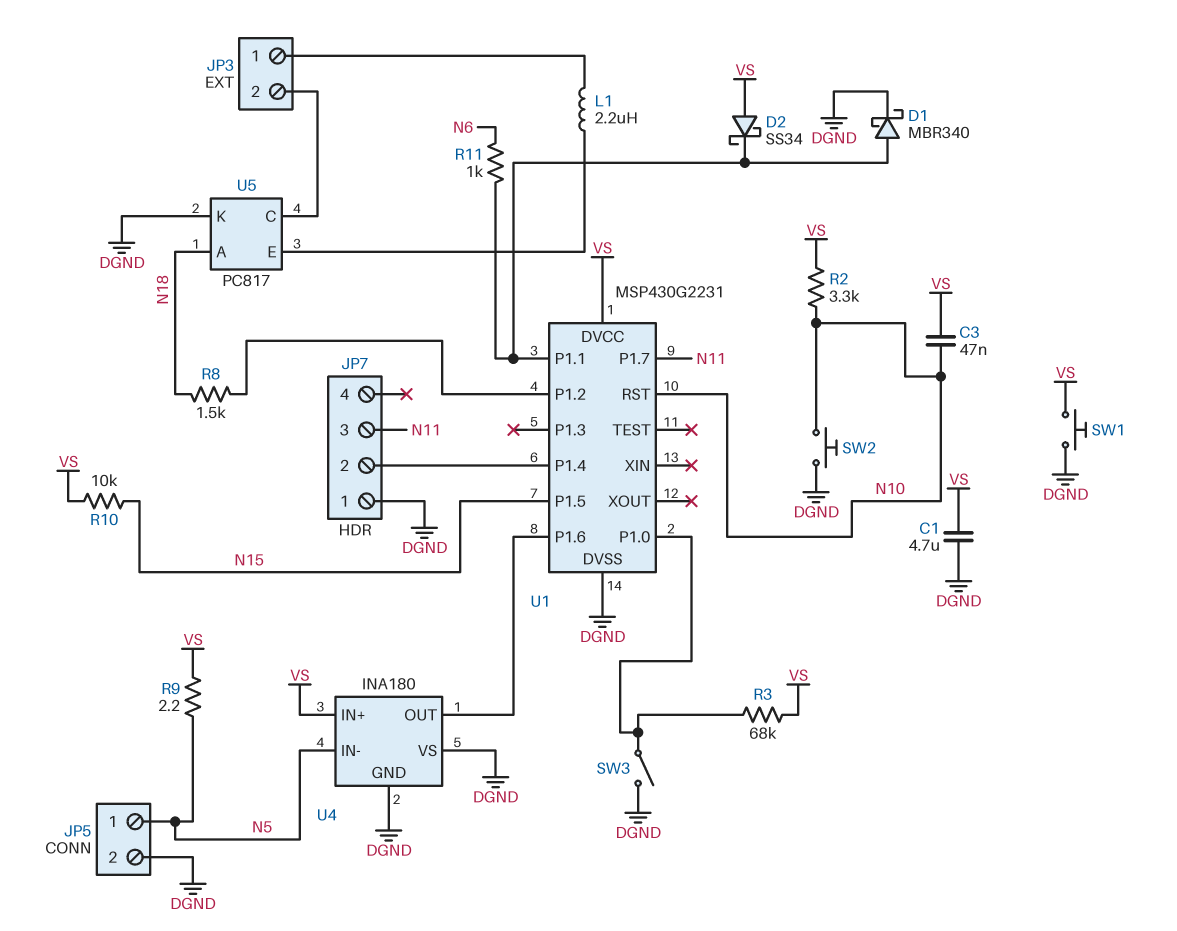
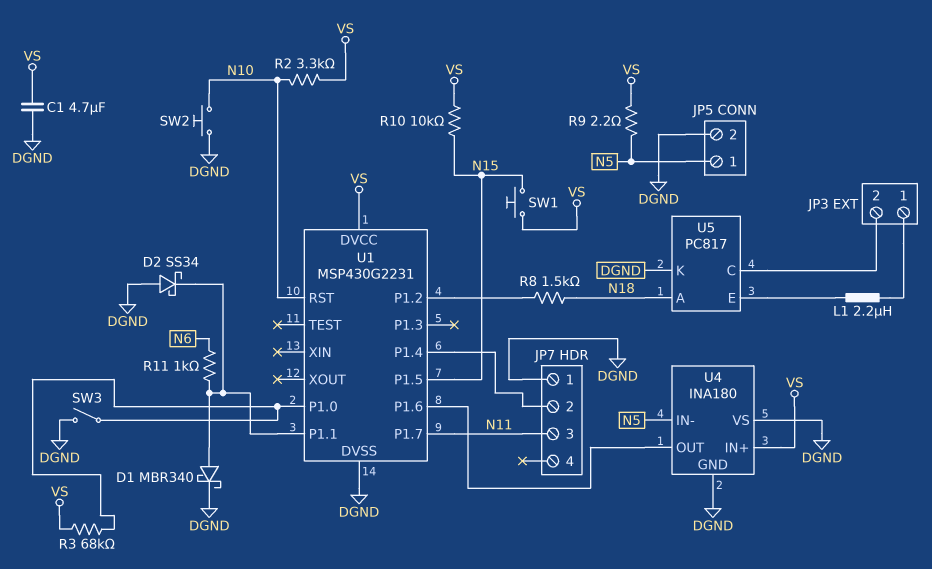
C3: 47nF (N10, VS) -> none
D2: schottky SS34 (A VS, K U1/P1.1) -> schottky SS34 (A DGND, K U1/P1.1)
SW1: button (DGND, VS) -> button (N15, VS)

